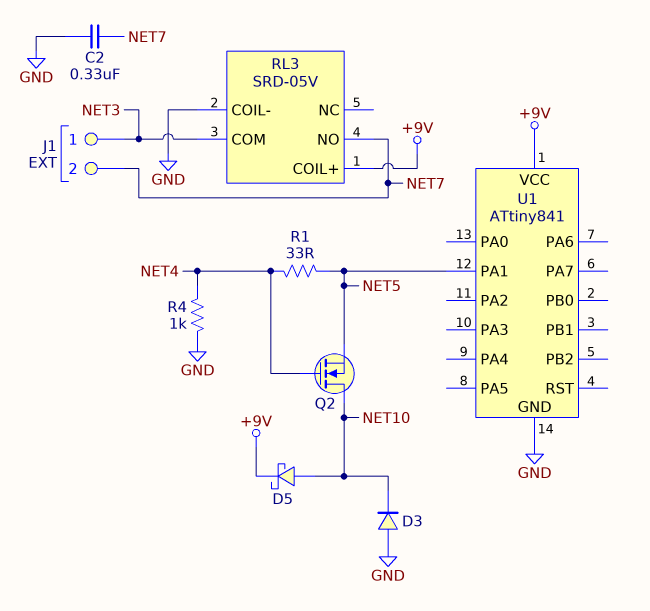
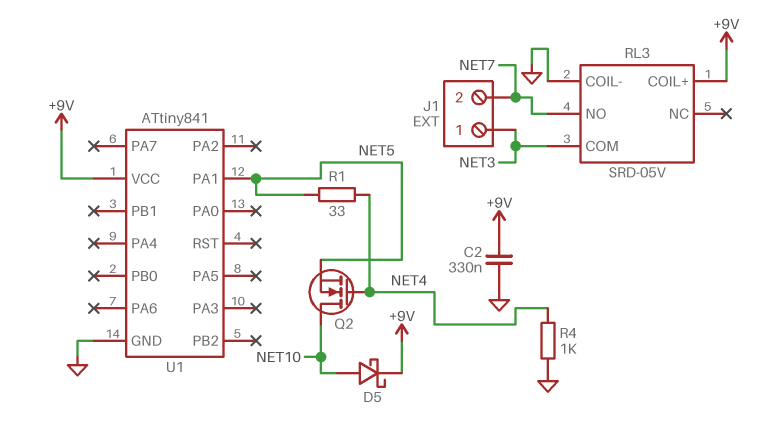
C2: 330nF (GND, NET7) -> 330nF (+9V, GND)
D3: diode (A GND, K NET10) -> none

